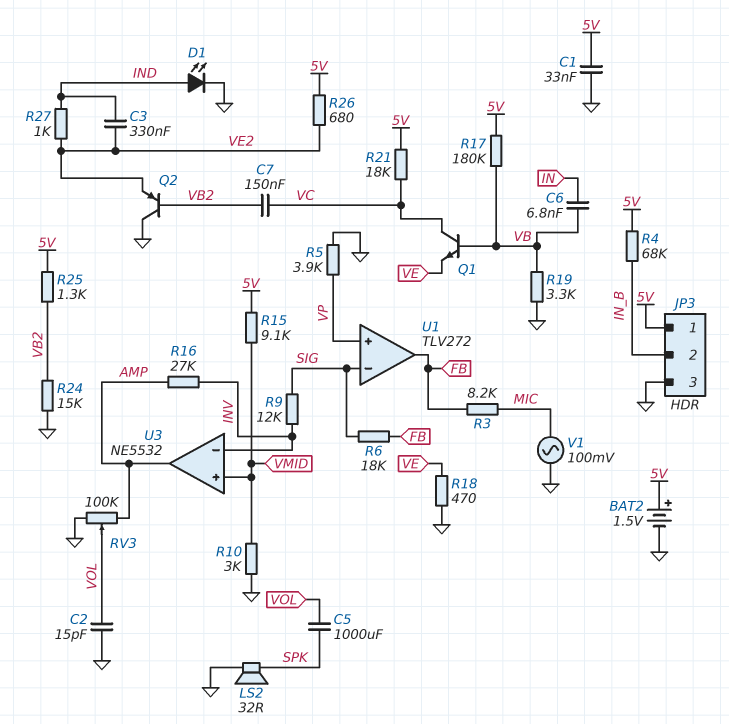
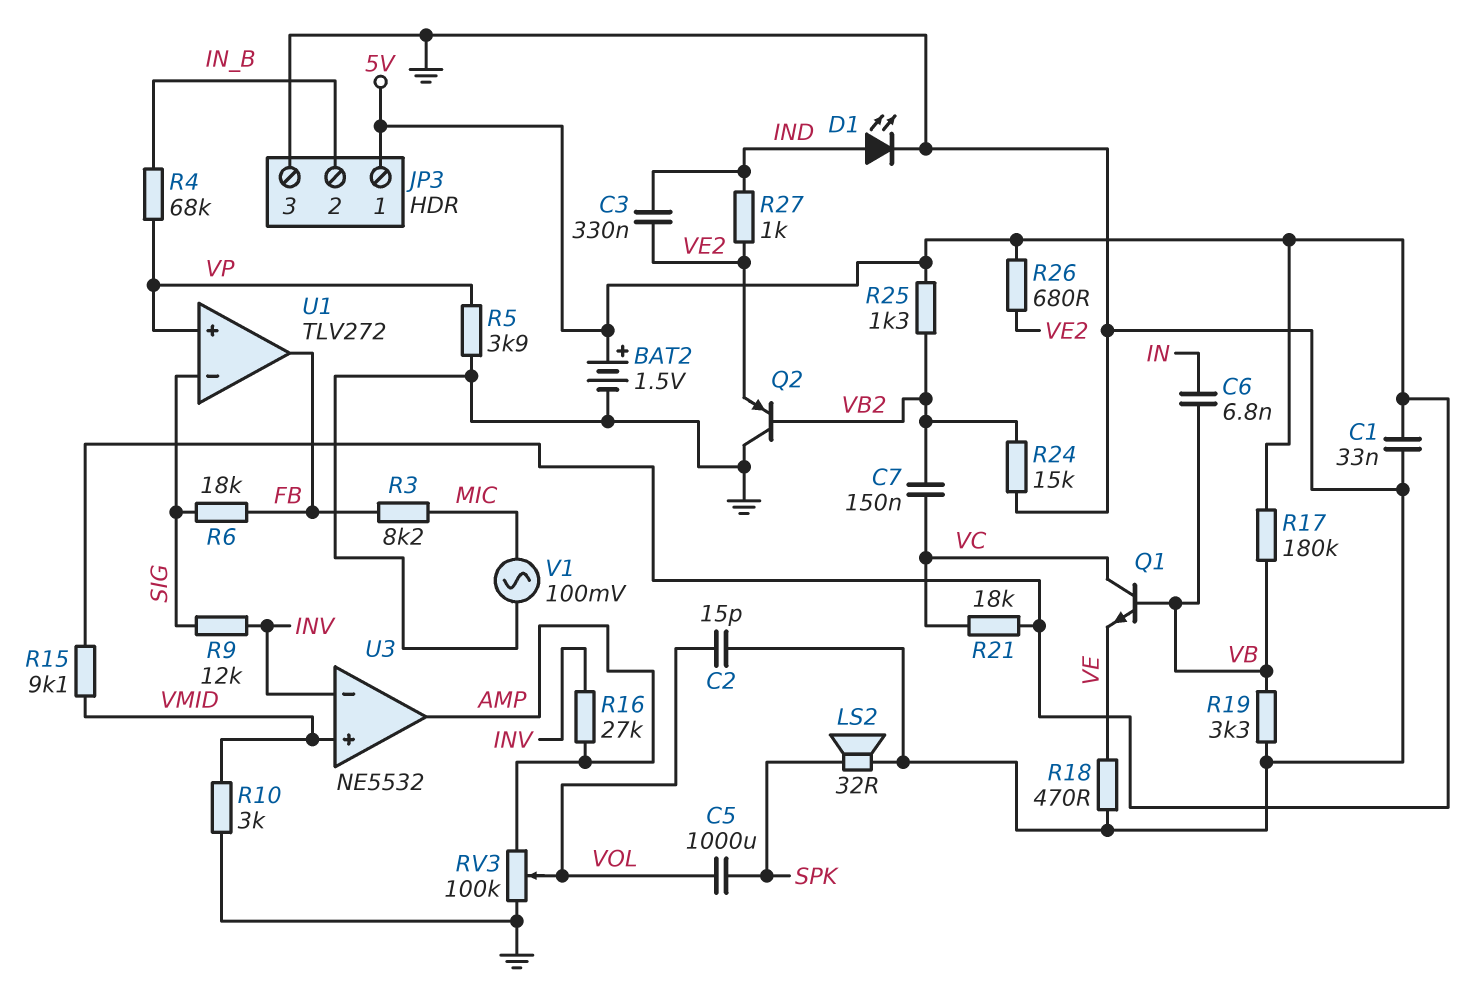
R4: 68k (5V, IN_B) -> 68k (IN_B, VP)

